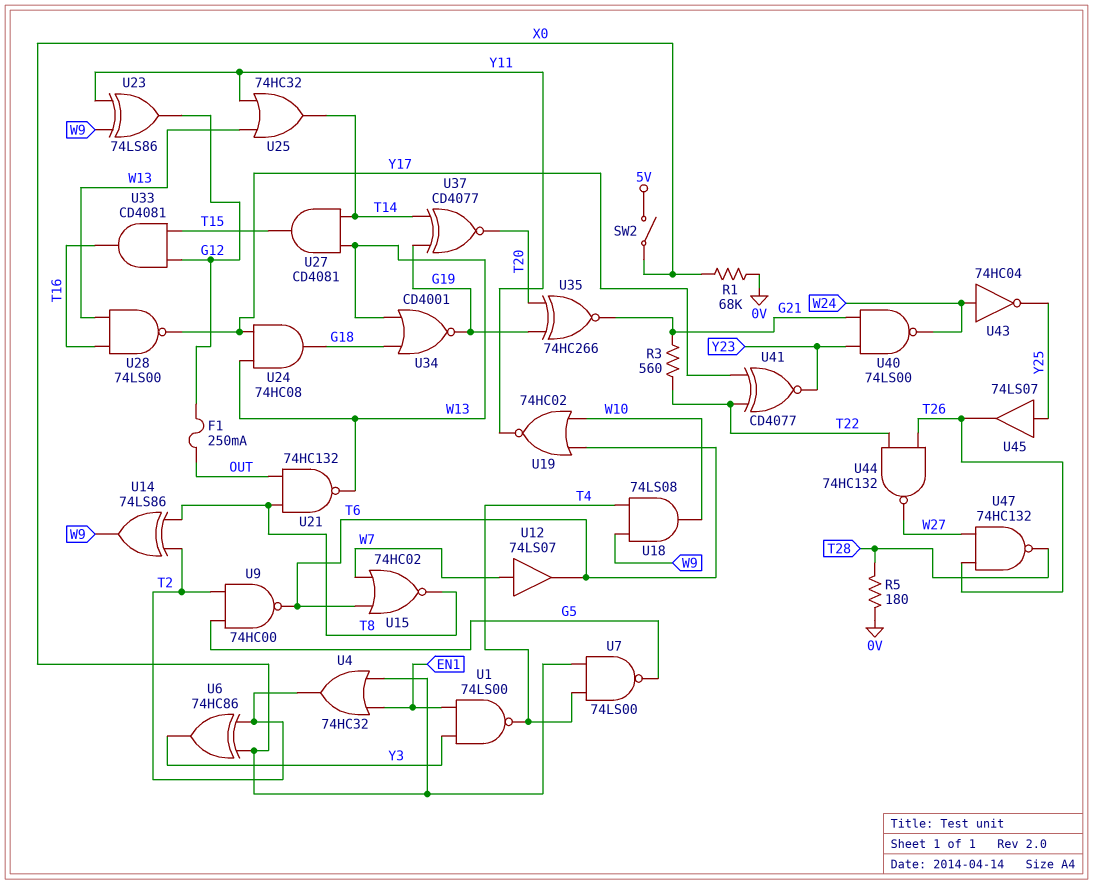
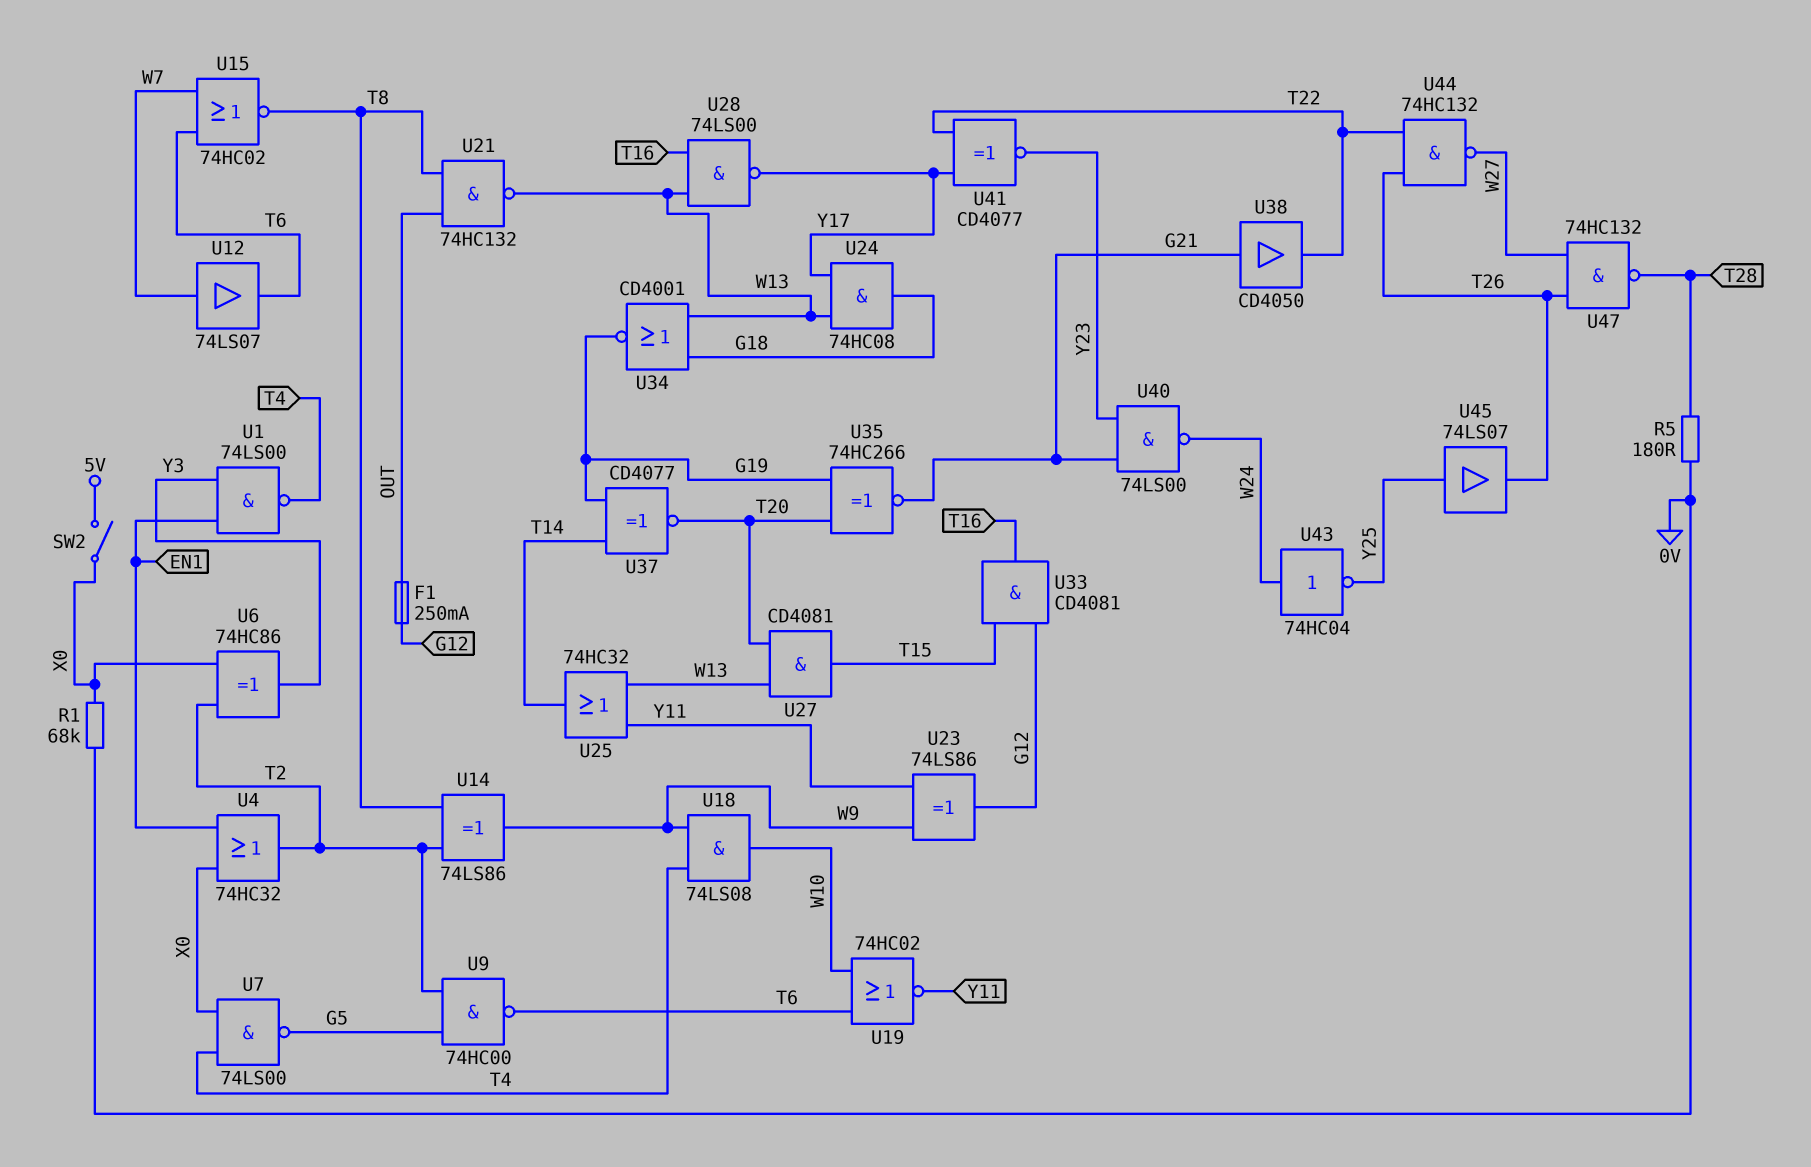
R3: 560 (G21, T22) -> none
U27: AND CD4081 (in T14, in W13, out T15) -> AND CD4081 (in T20, in W13, out T15)
U38: none -> buffer CD4050 (in G21, out T22)

